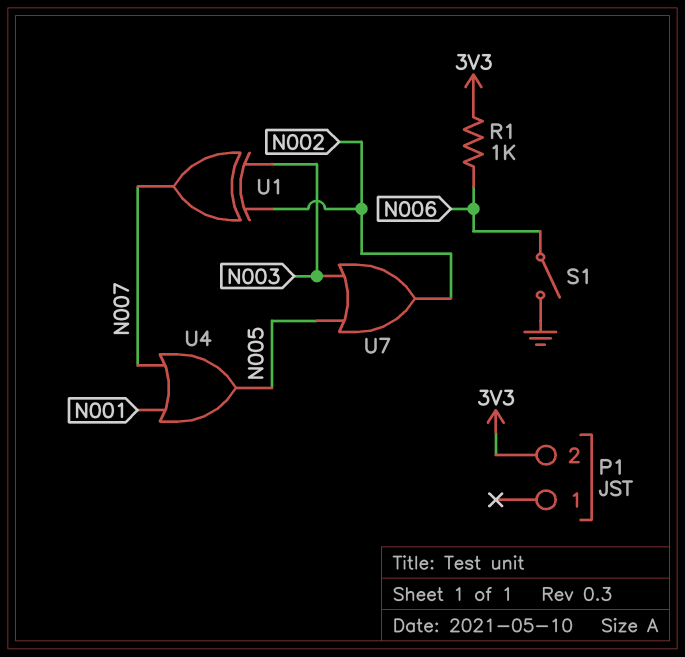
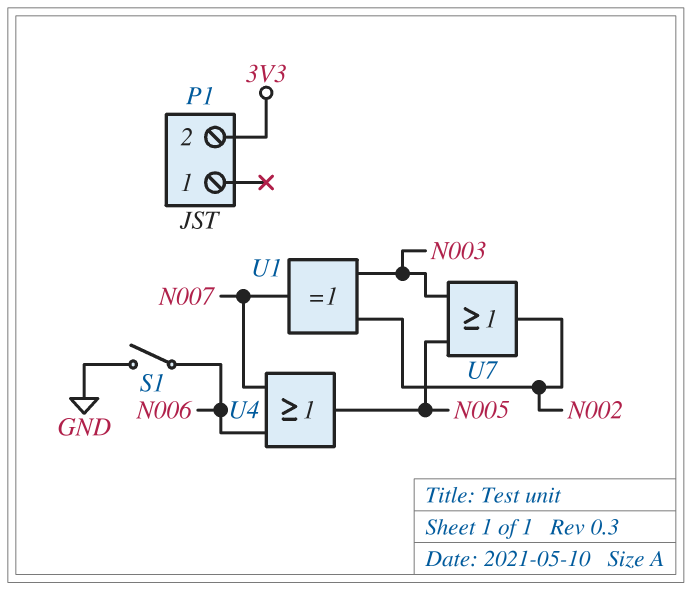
R1: 1k (3V3, N006) -> none
U4: OR (in N001, in N007, out N005) -> OR (in N006, in N007, out N005)

